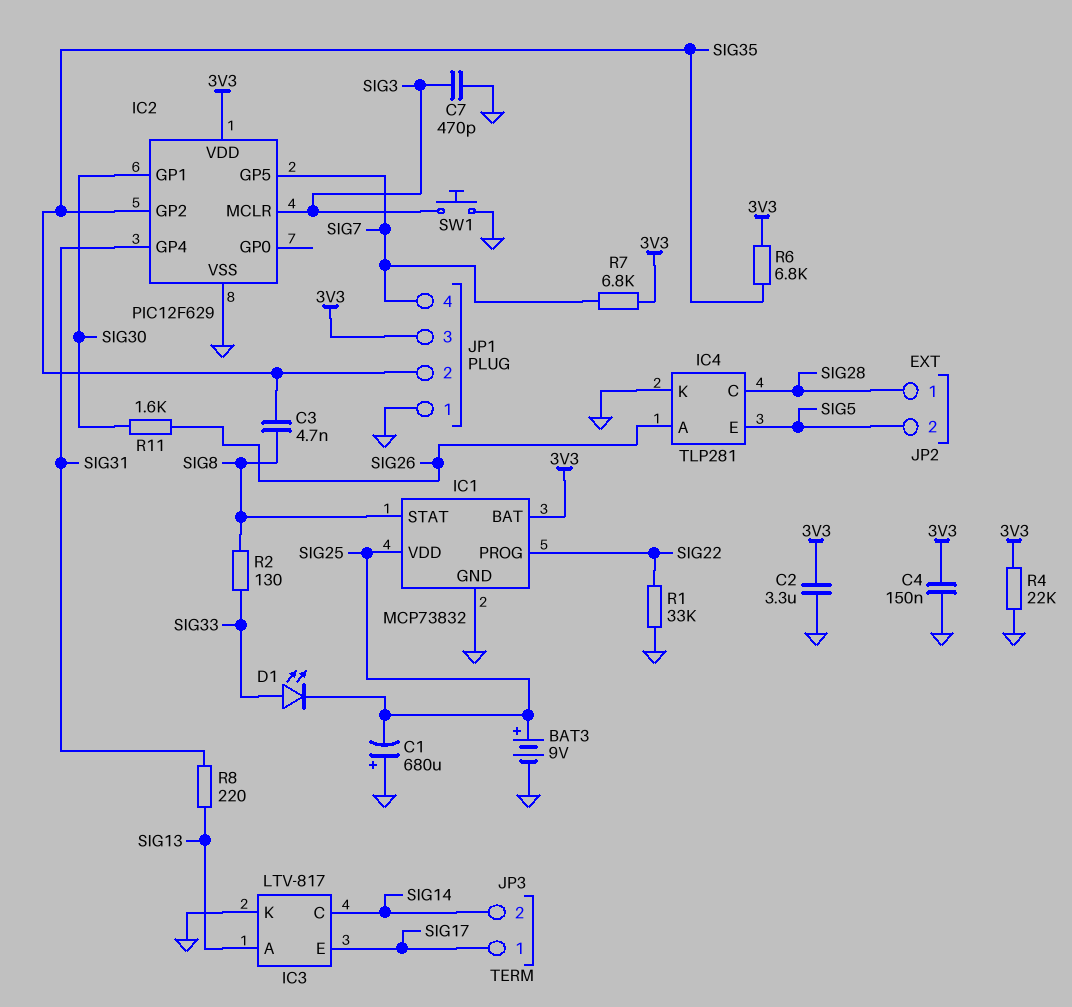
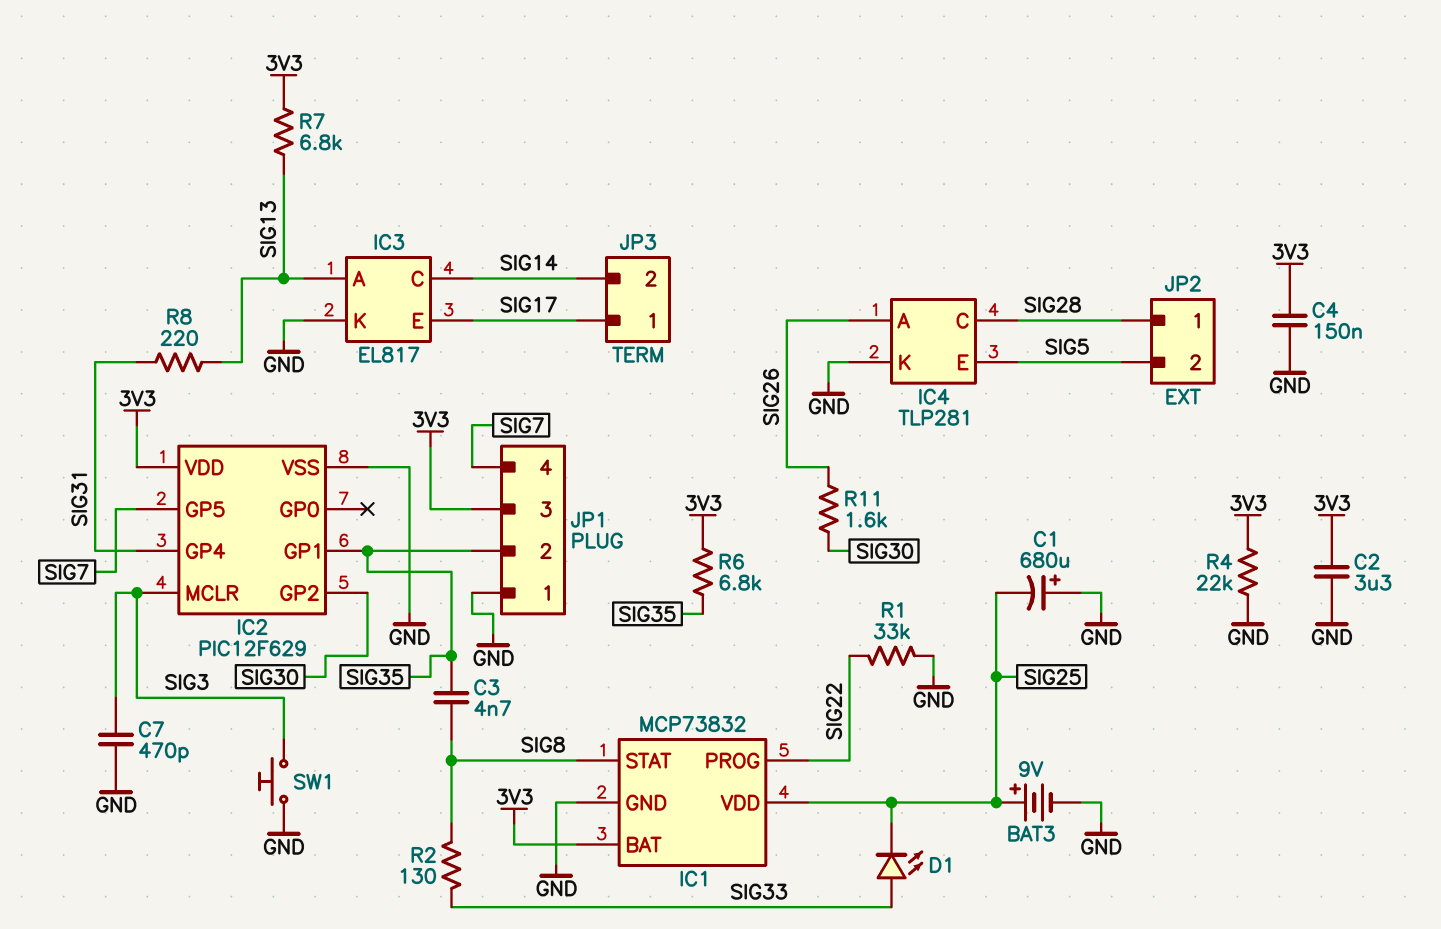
IC2 pin GP1: SIG30 -> SIG35
IC2 pin GP2: SIG35 -> SIG30
IC3: LTV-817 -> EL817
R7: 6.8k (3V3, SIG7) -> 6.8k (3V3, SIG13)

